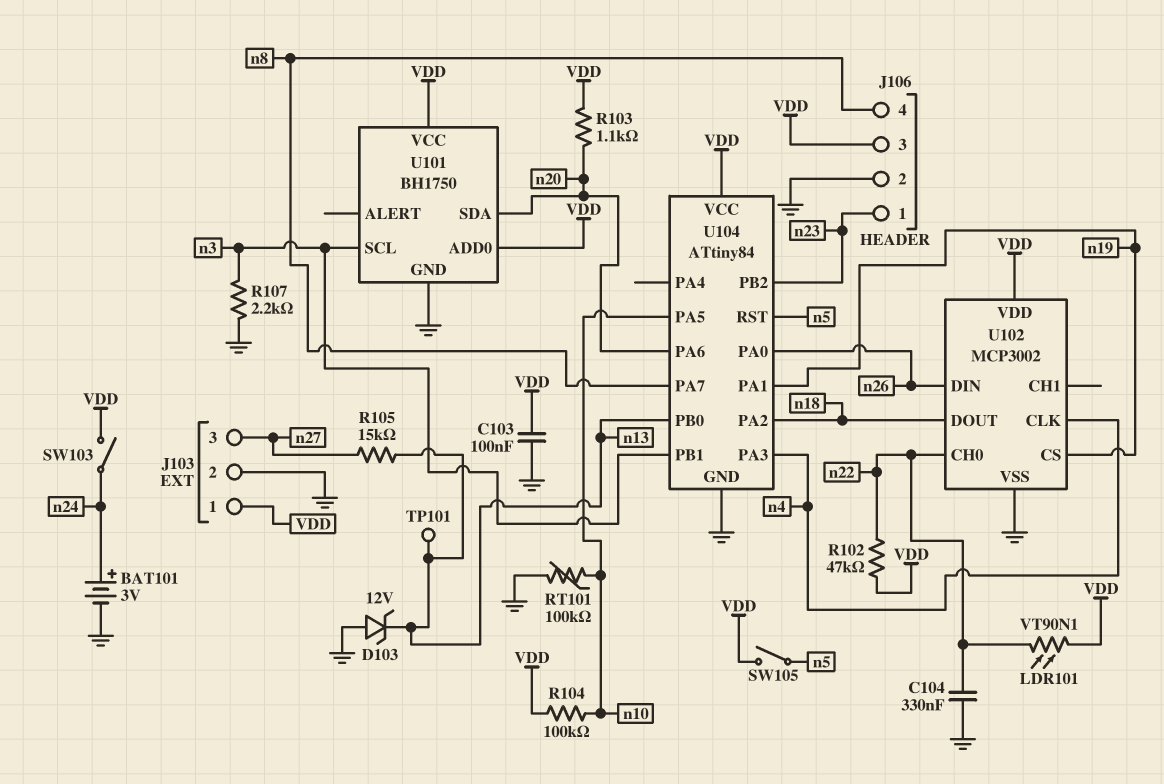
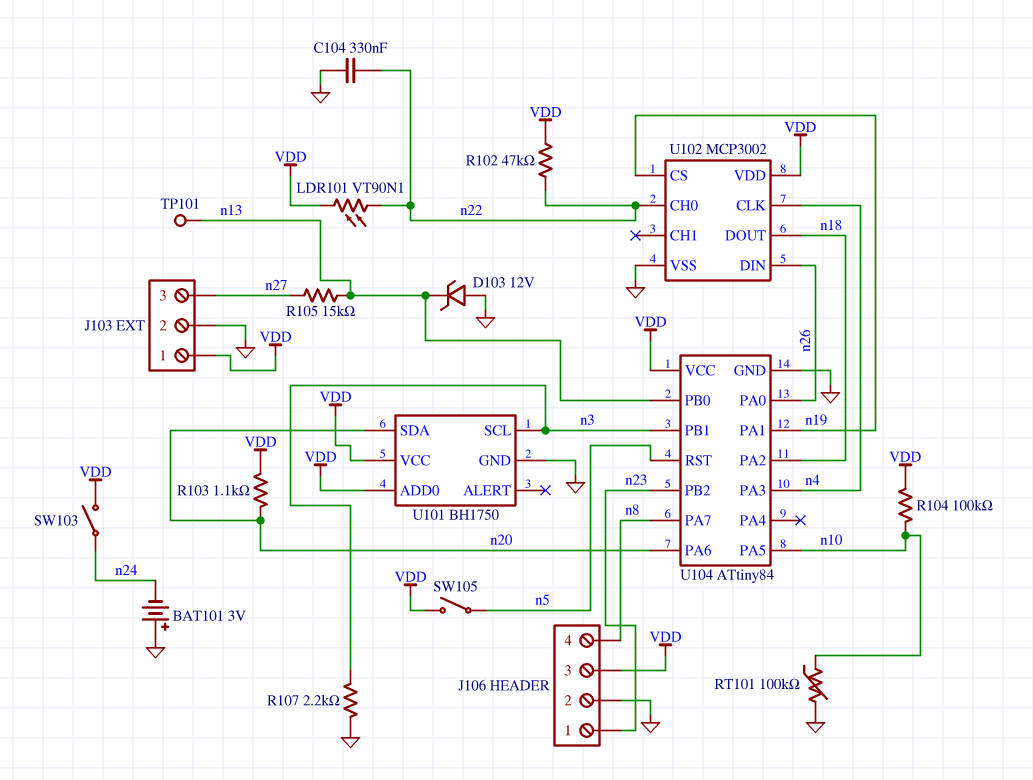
BAT101: 3V (plus n24, minus GND) -> 3V (plus GND, minus n24)
C103: 100nF (GND, VDD) -> none

